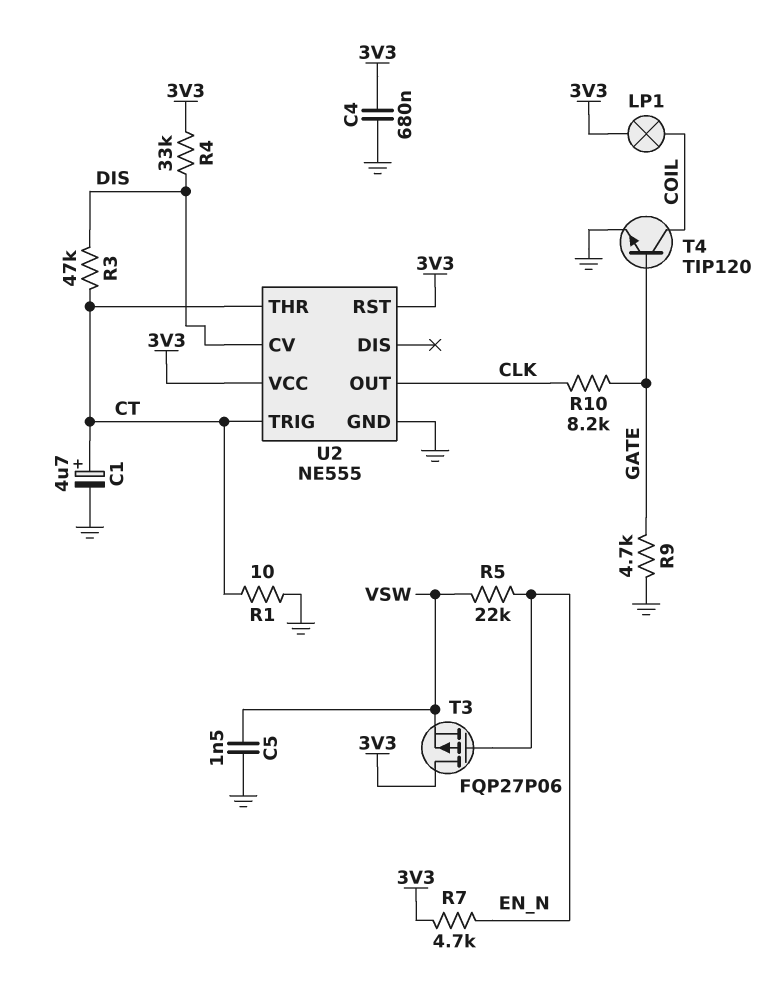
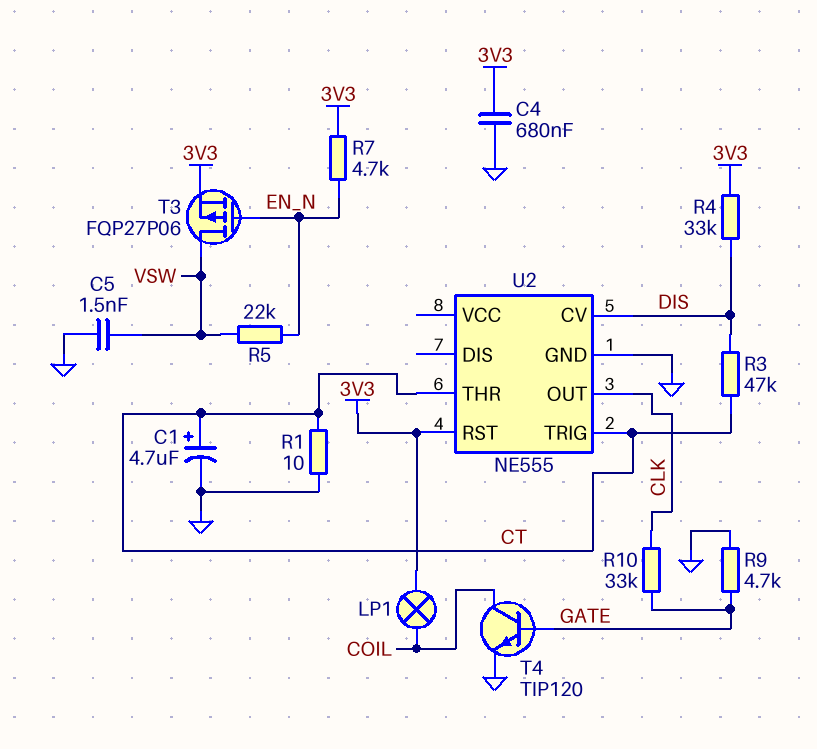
R10: 8.2k (CLK, GATE) -> 33k (CLK, GATE)
T3: PMOS FQP27P06 (G EN_N, D 3V3, S VSW) -> PMOS FQP27P06 (G EN_N, D VSW, S 3V3)
U2 pin VCC: 3V3 -> none

